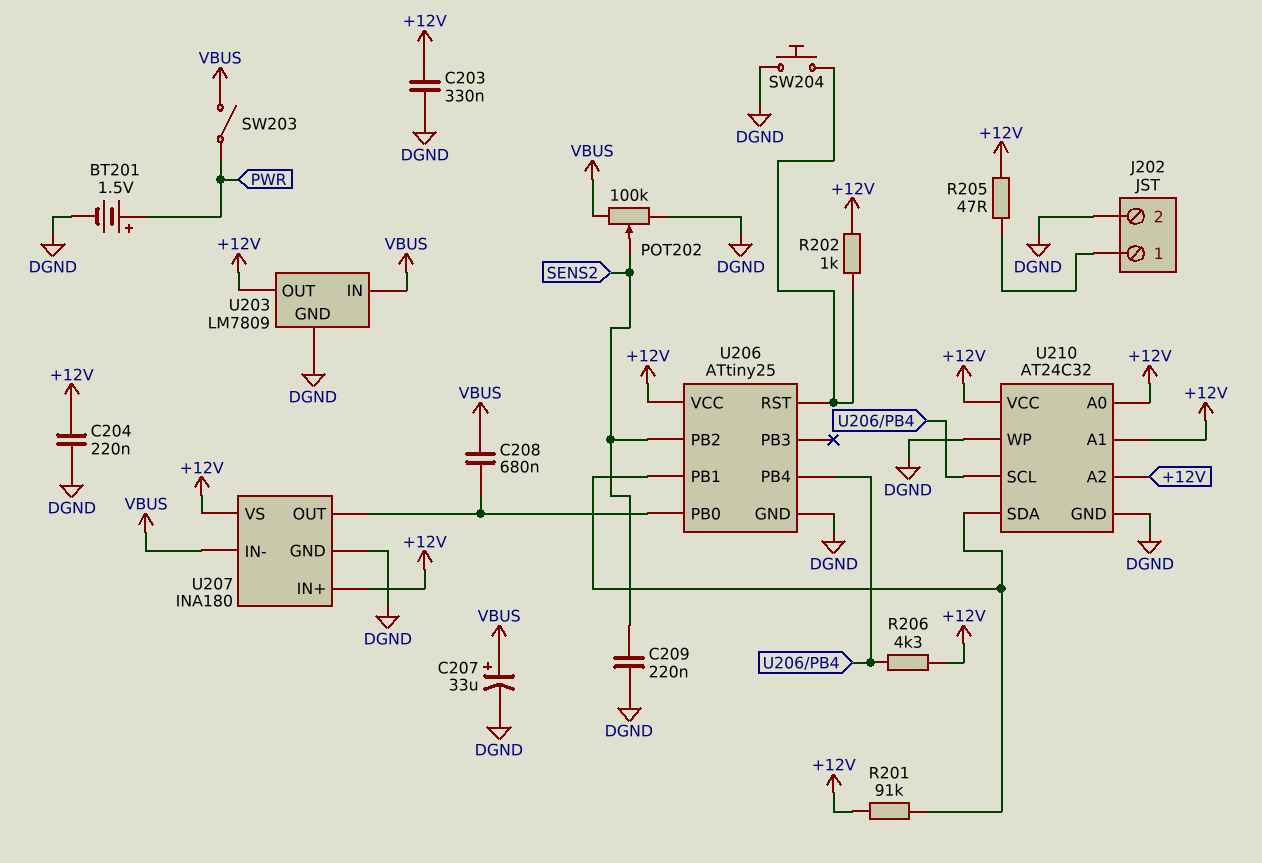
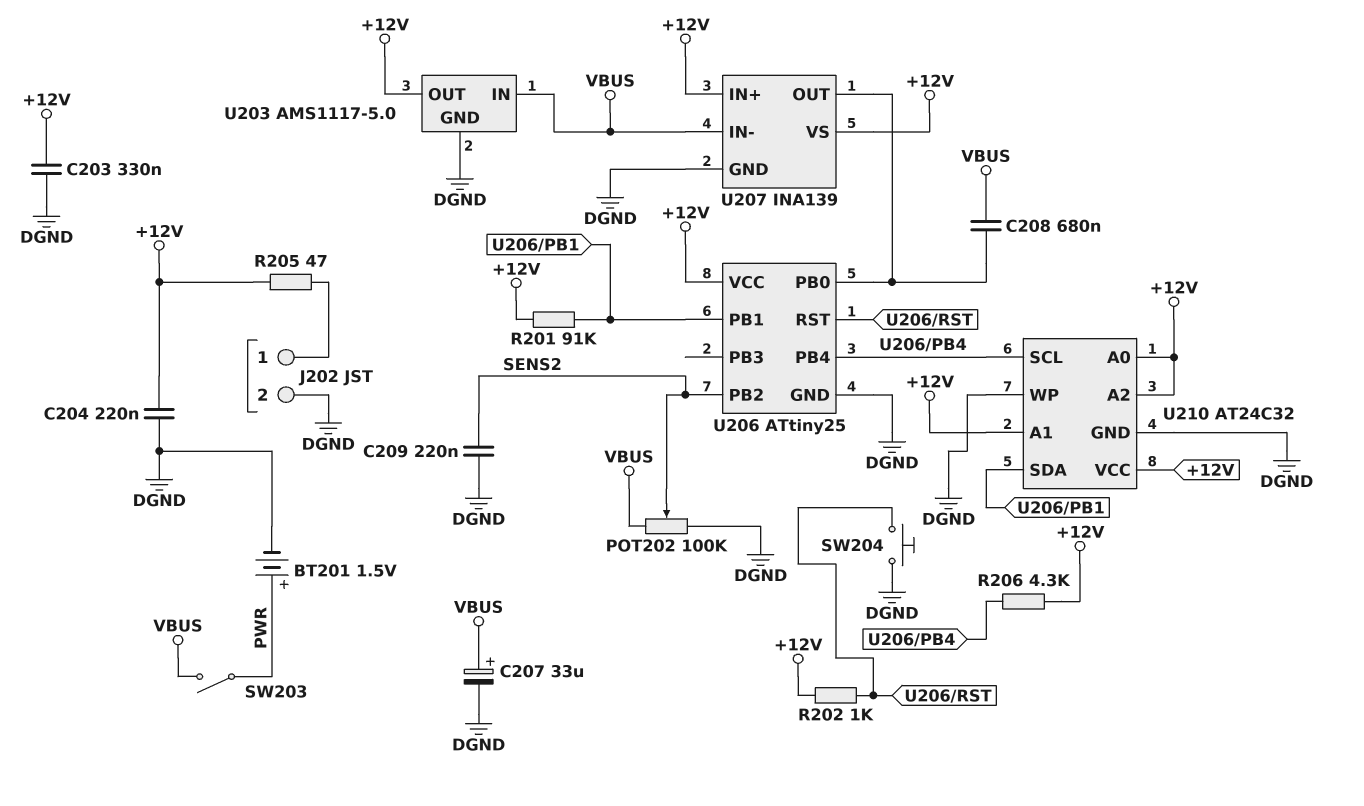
U203: LM7809 -> AMS1117-5.0
U207: INA180 -> INA139

